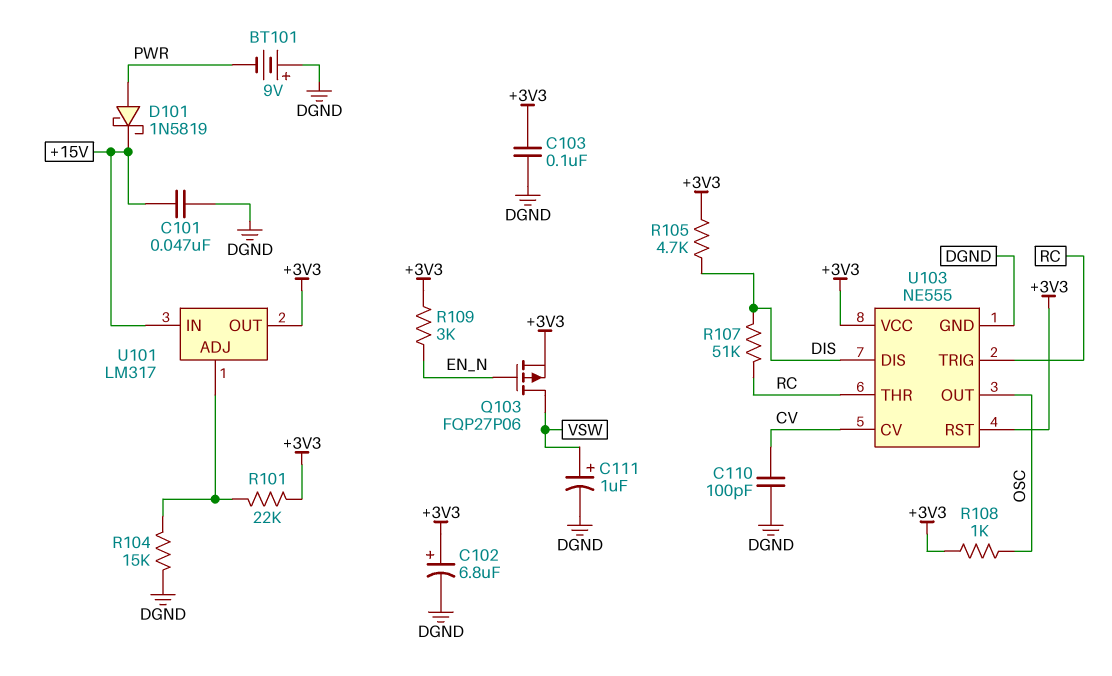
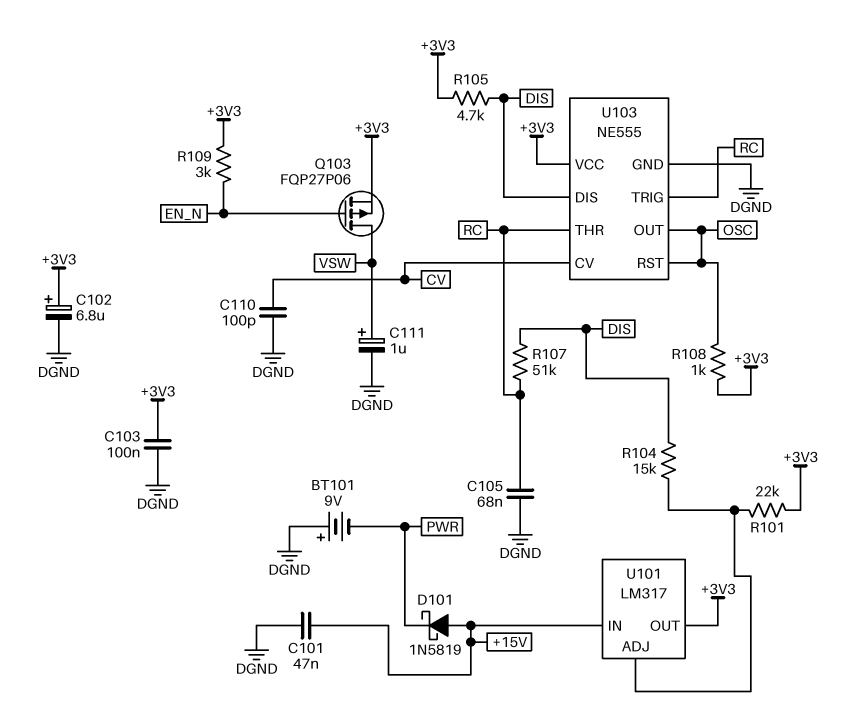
C105: none -> 68nF (DGND, RC)
D101: schottky 1N5819 (A PWR, K +15V) -> schottky 1N5819 (A +15V, K PWR)
R104: 15k (DGND, U101/ADJ) -> 15k (DIS, U101/ADJ)
U103 pin RST: +3V3 -> OSC

